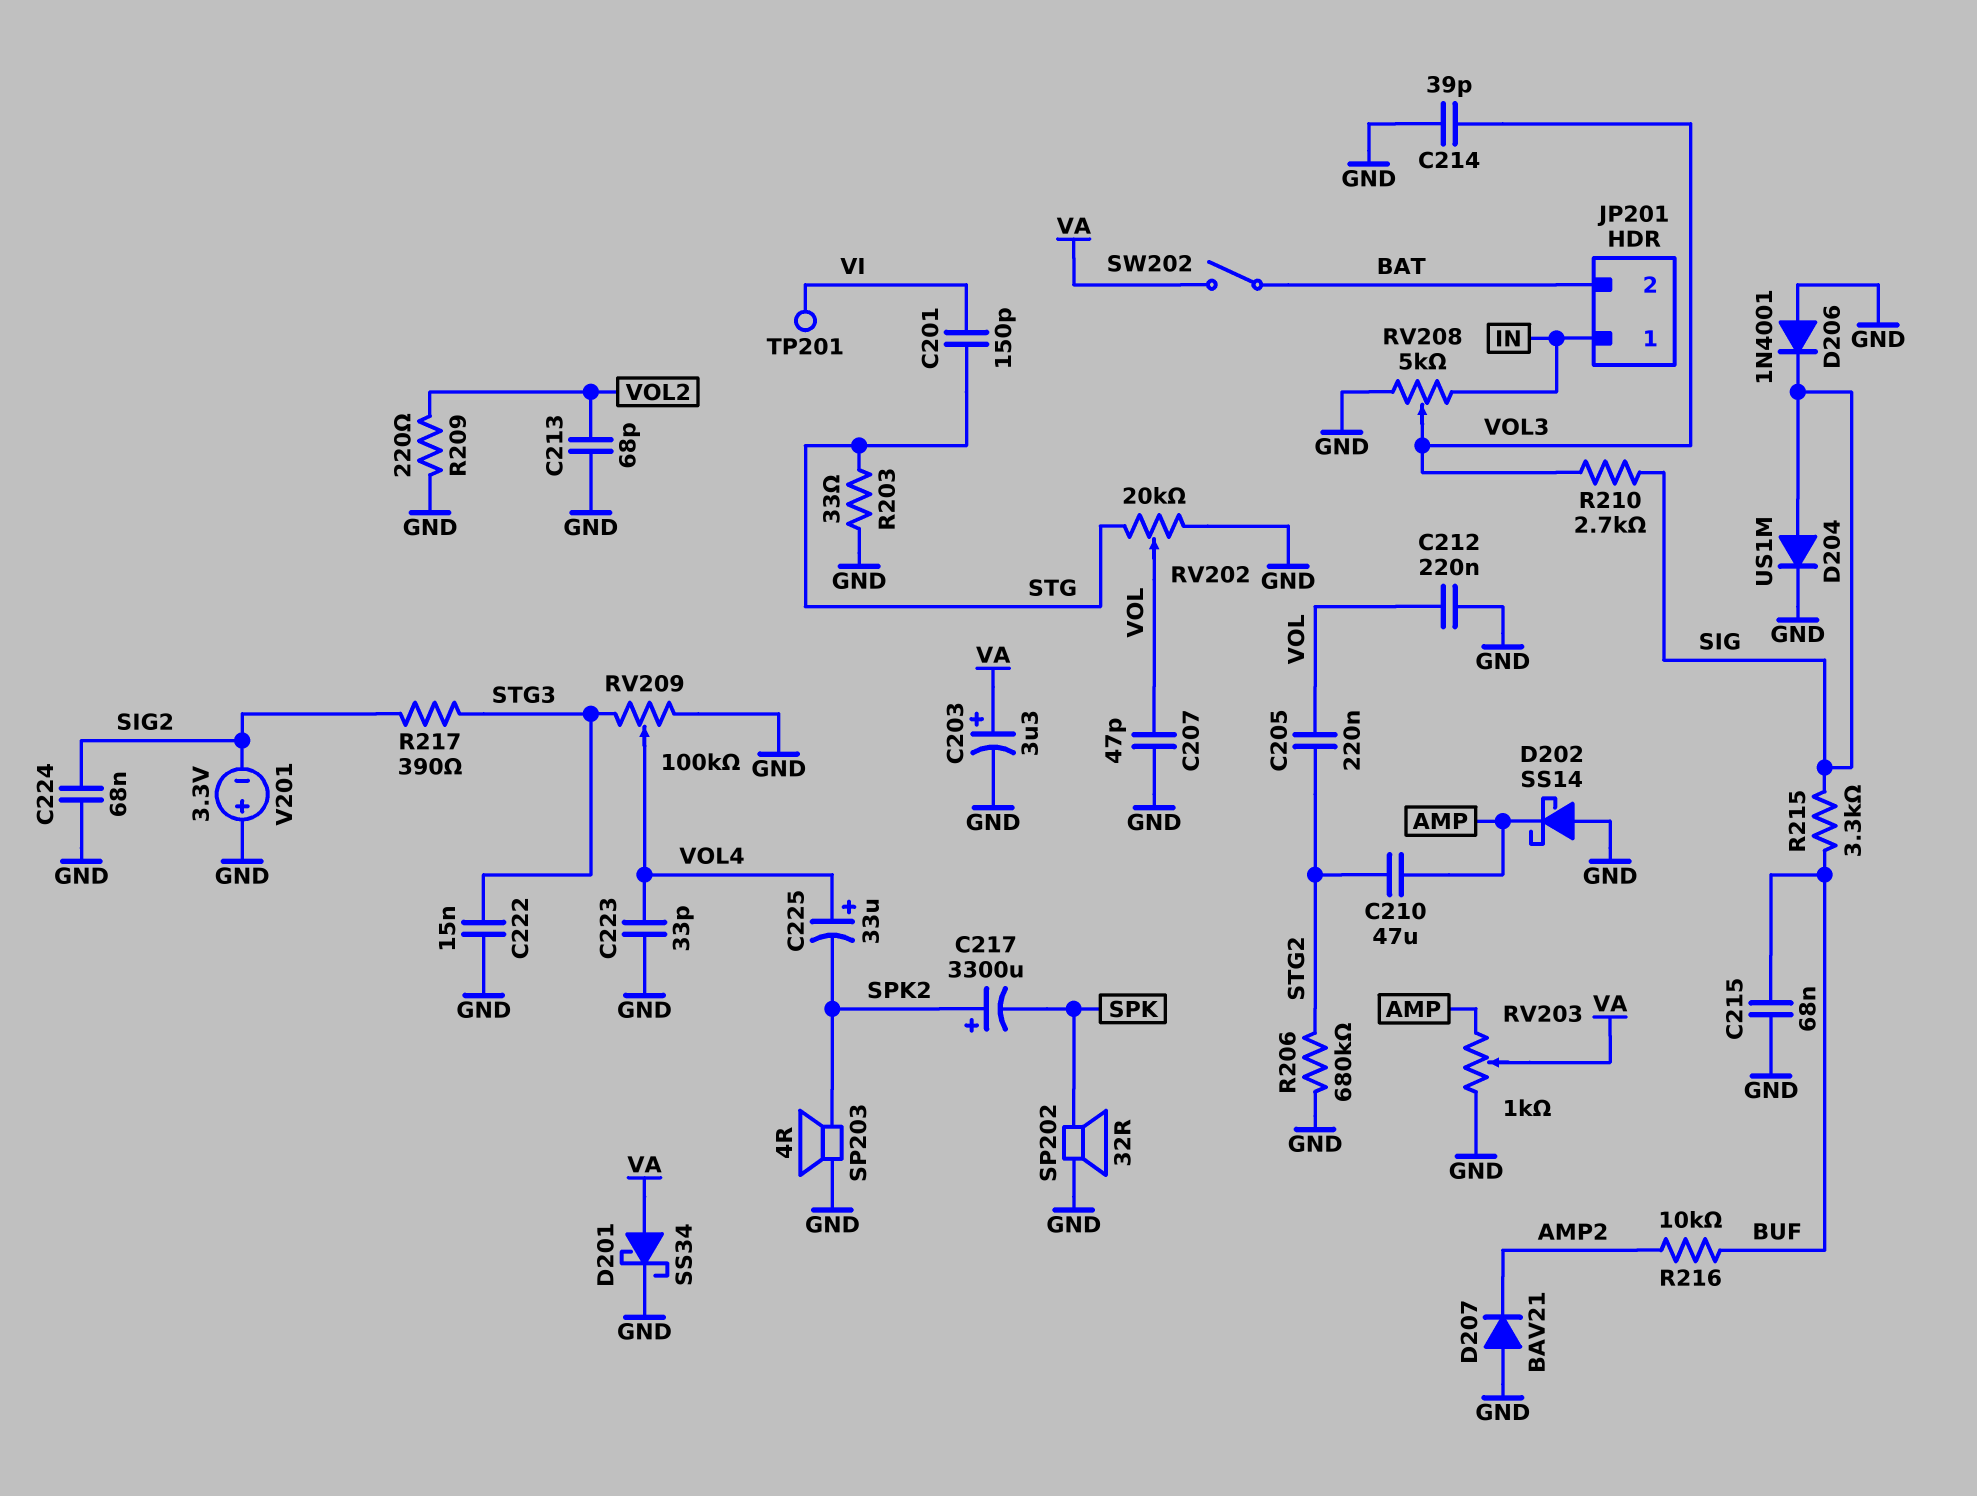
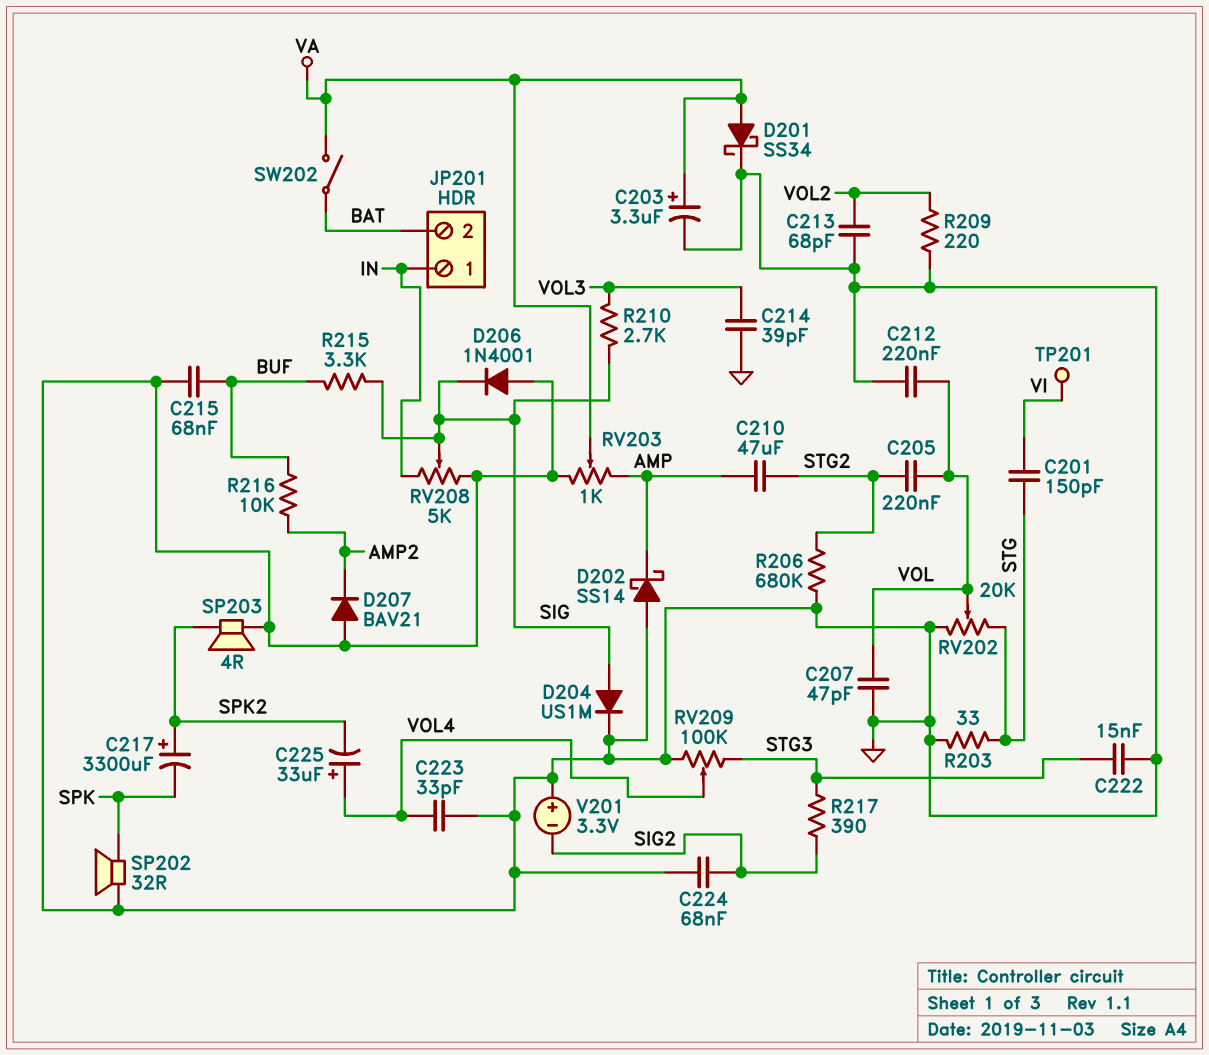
RV208: 5k (GND, IN, wiper VOL3) -> 5k (GND, IN, wiper SIG)

